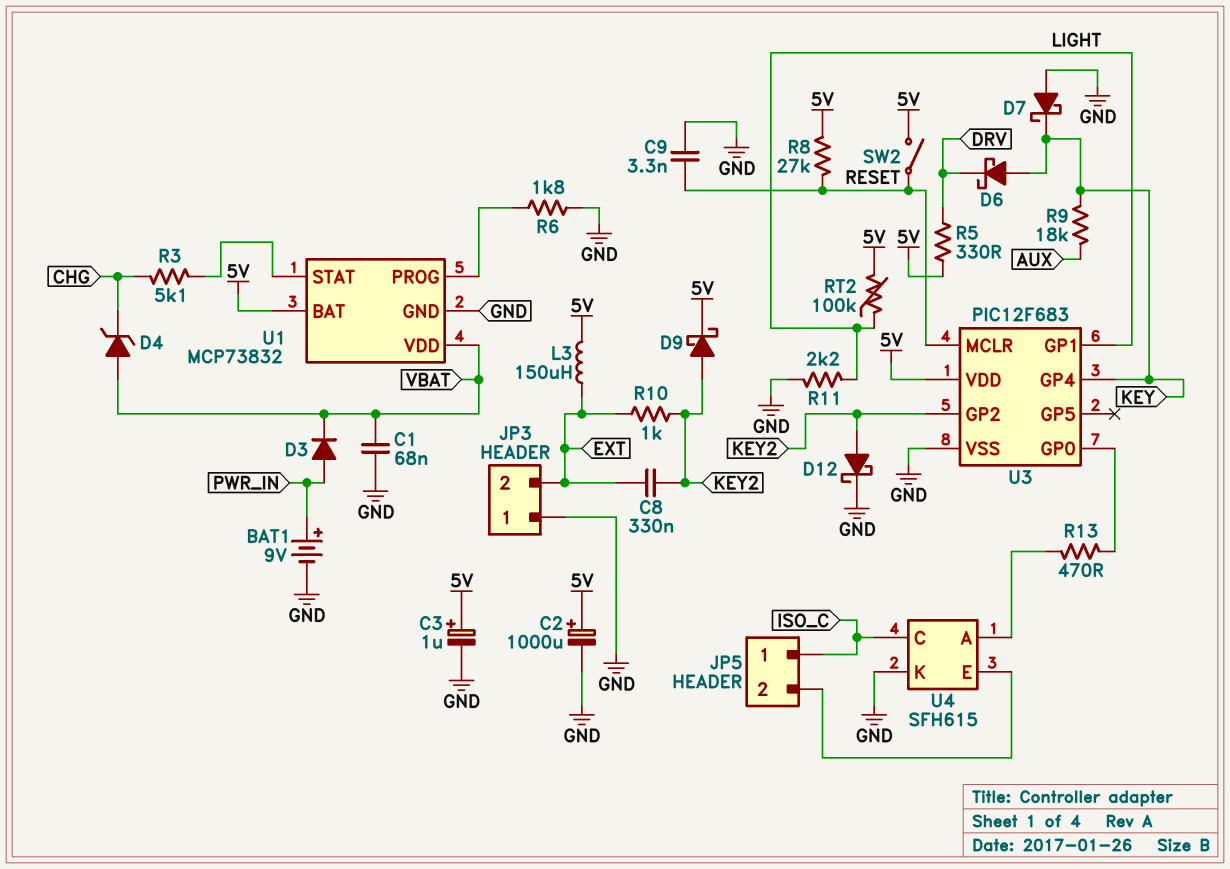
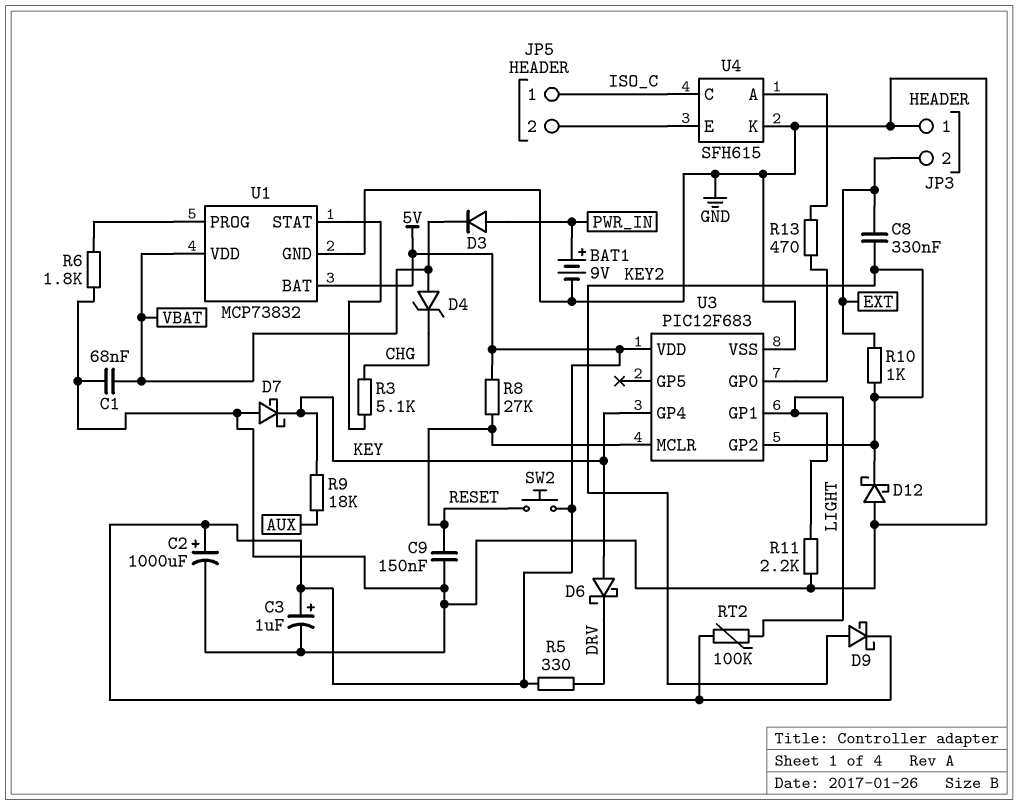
C9: 3.3nF (GND, RESET) -> 150nF (GND, RESET)
D12: schottky (A KEY2, K GND) -> schottky (A GND, K KEY2)
L3: 150uH (5V, EXT) -> none
SW2: switch (5V, RESET) -> button (5V, RESET)

